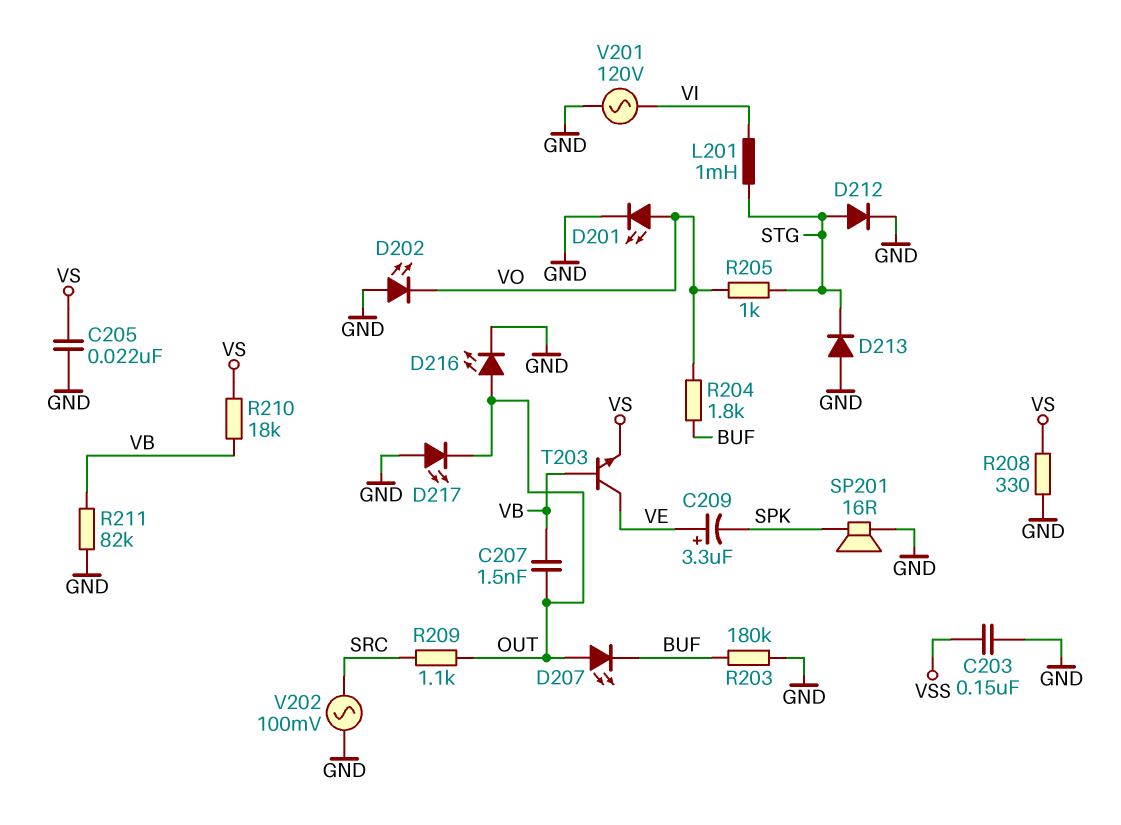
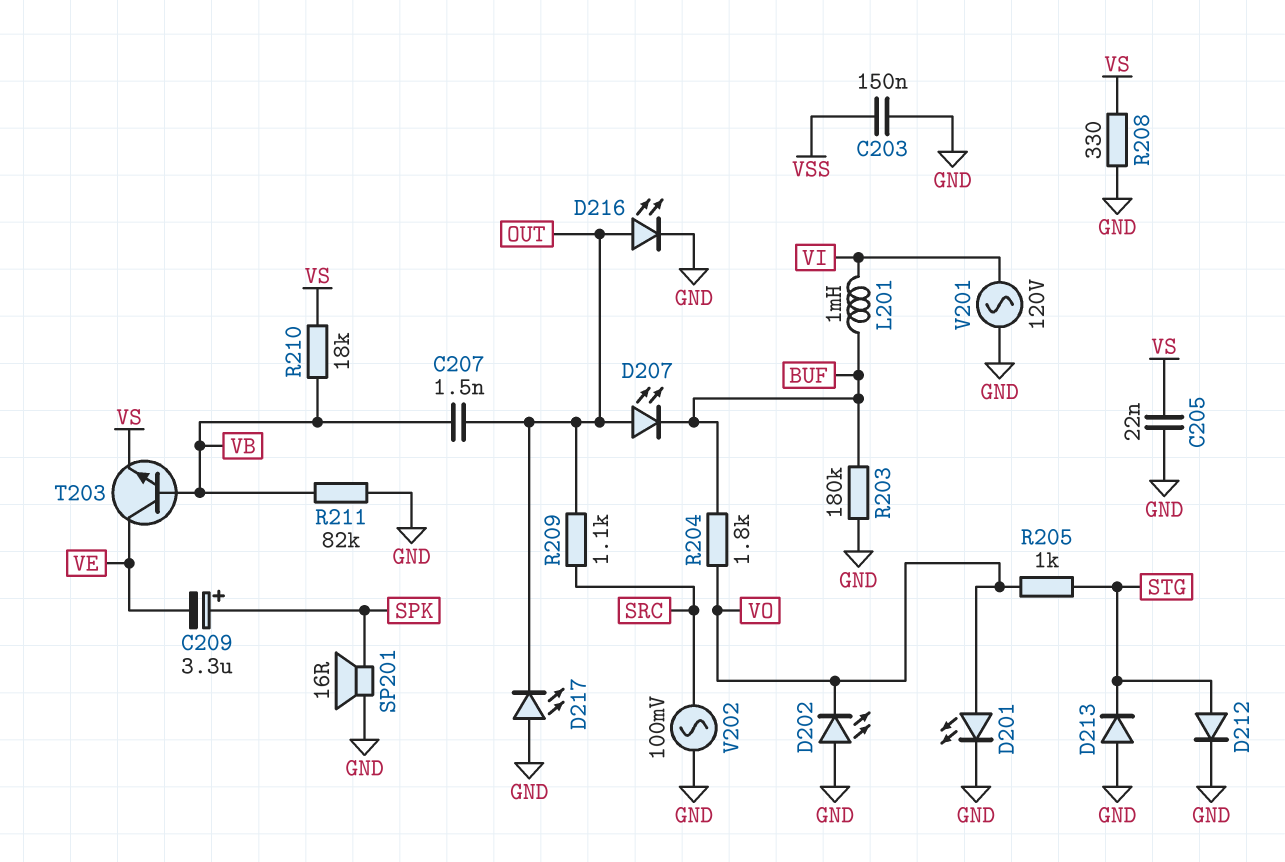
C209: 3.3uF (plus VE, minus SPK) -> 3.3uF (plus SPK, minus VE)
L201: 1mH (STG, VI) -> 1mH (BUF, VI)

